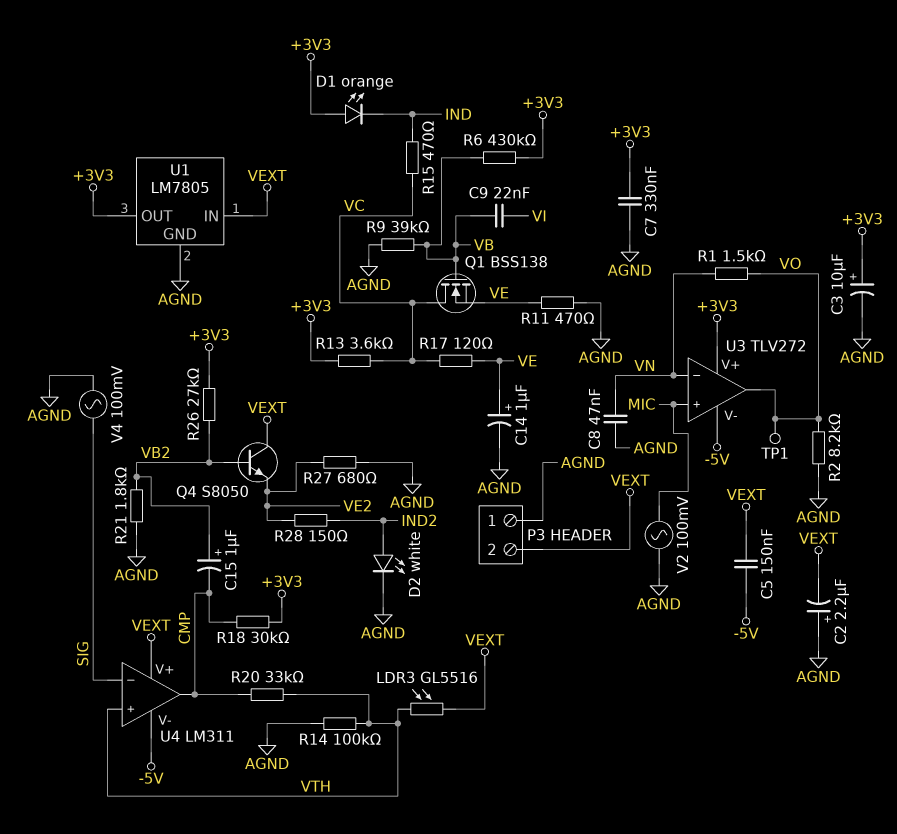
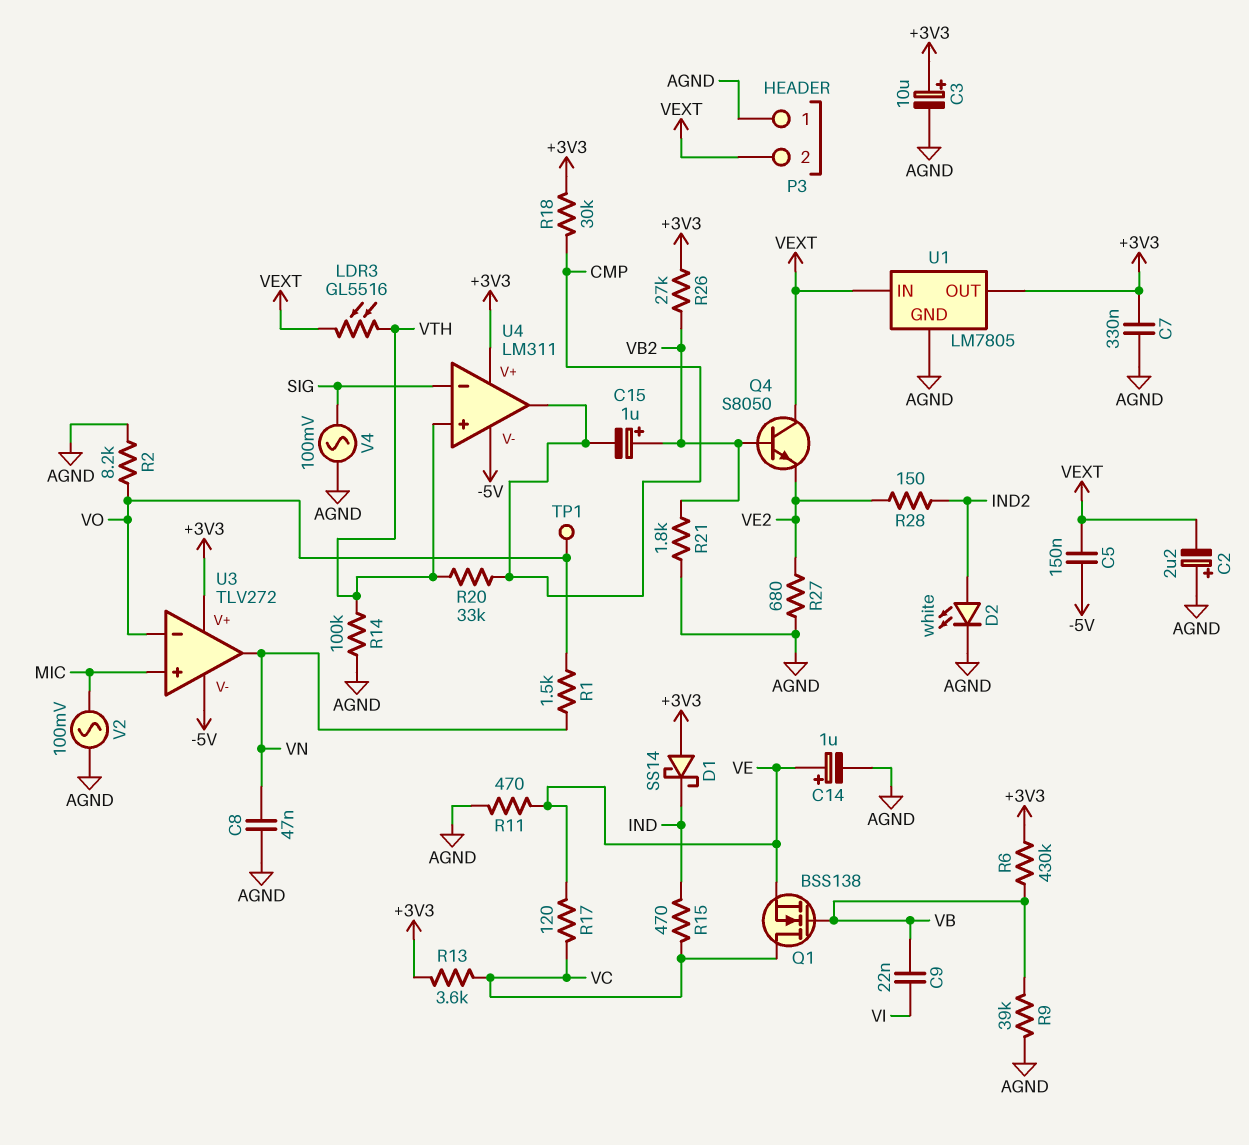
D1: LED orange (A +3V3, K IND) -> schottky SS14 (A +3V3, K IND)
U3 pin in-: VN -> VO
U3 pin out: VO -> VN
U4 pin V+: VEXT -> +3V3

